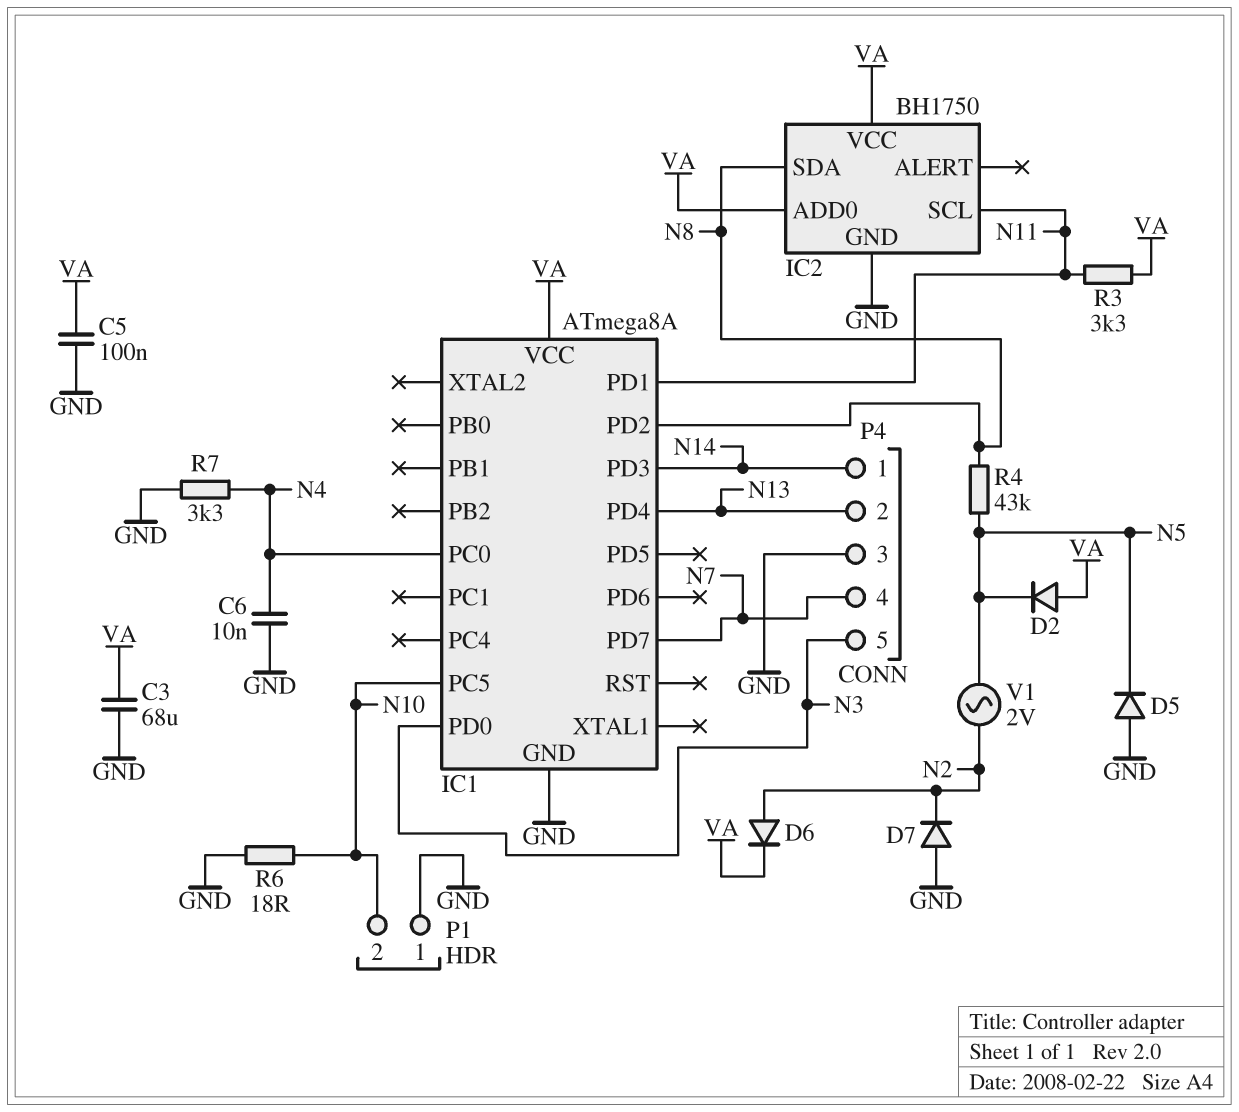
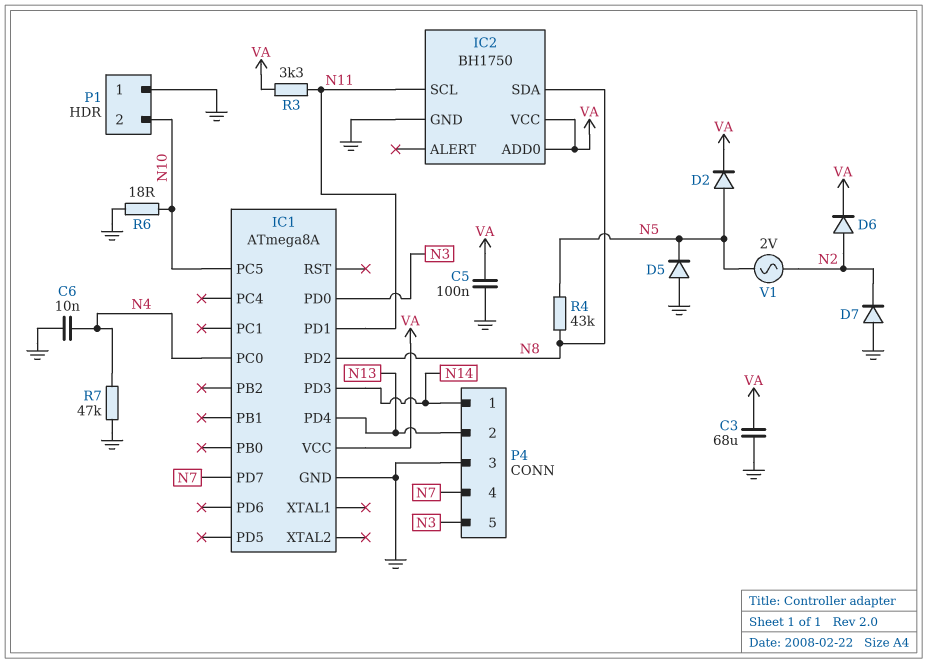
D2: diode (A VA, K N5) -> diode (A N5, K VA)
R7: 3.3k (GND, N4) -> 47k (GND, N4)

